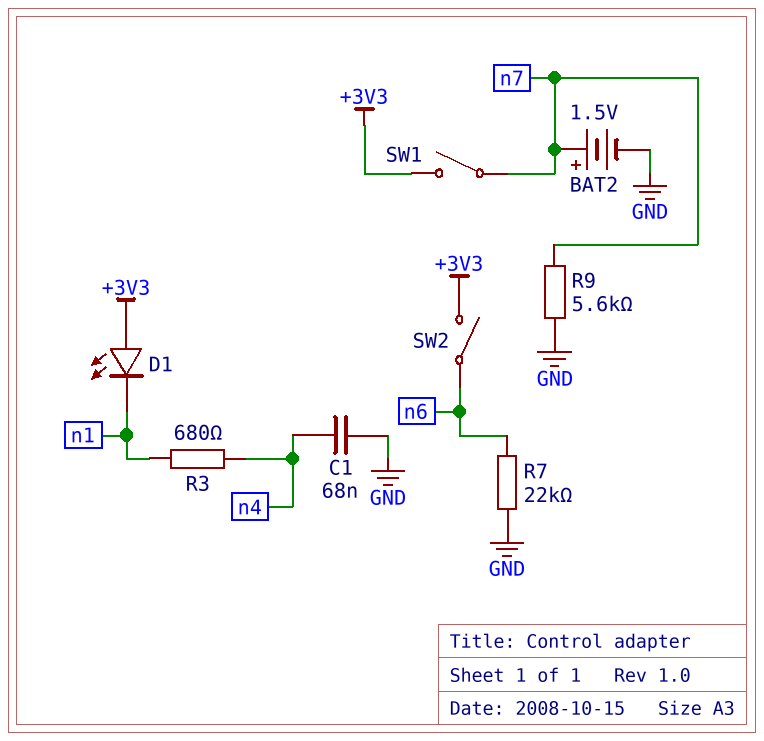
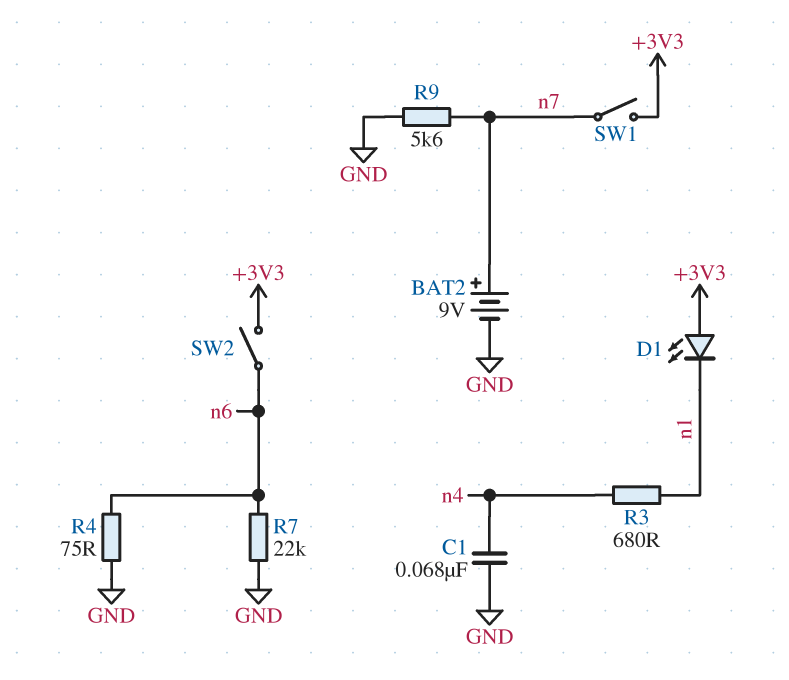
BAT2: 1.5V (plus n7, minus GND) -> 9V (plus n7, minus GND)
R4: none -> 75 (GND, n6)

